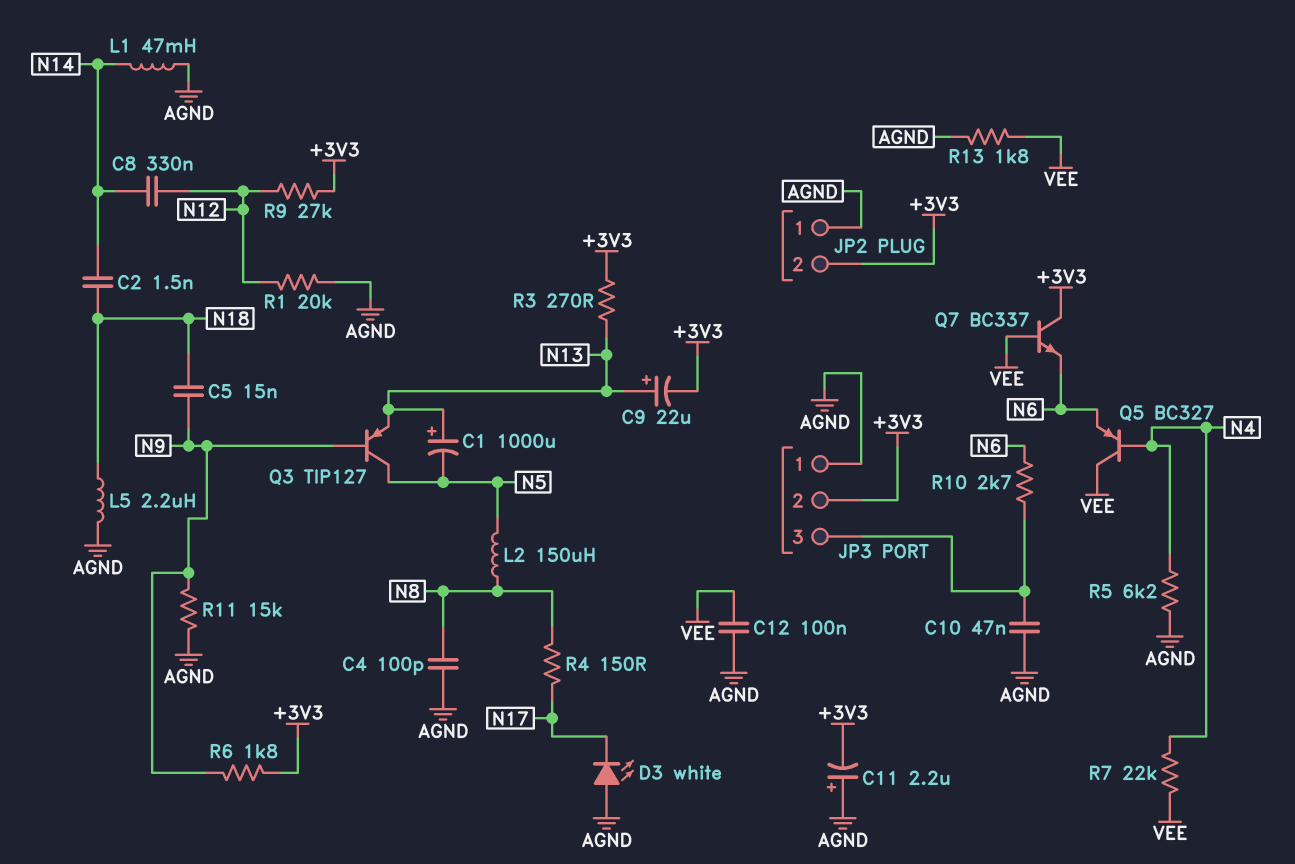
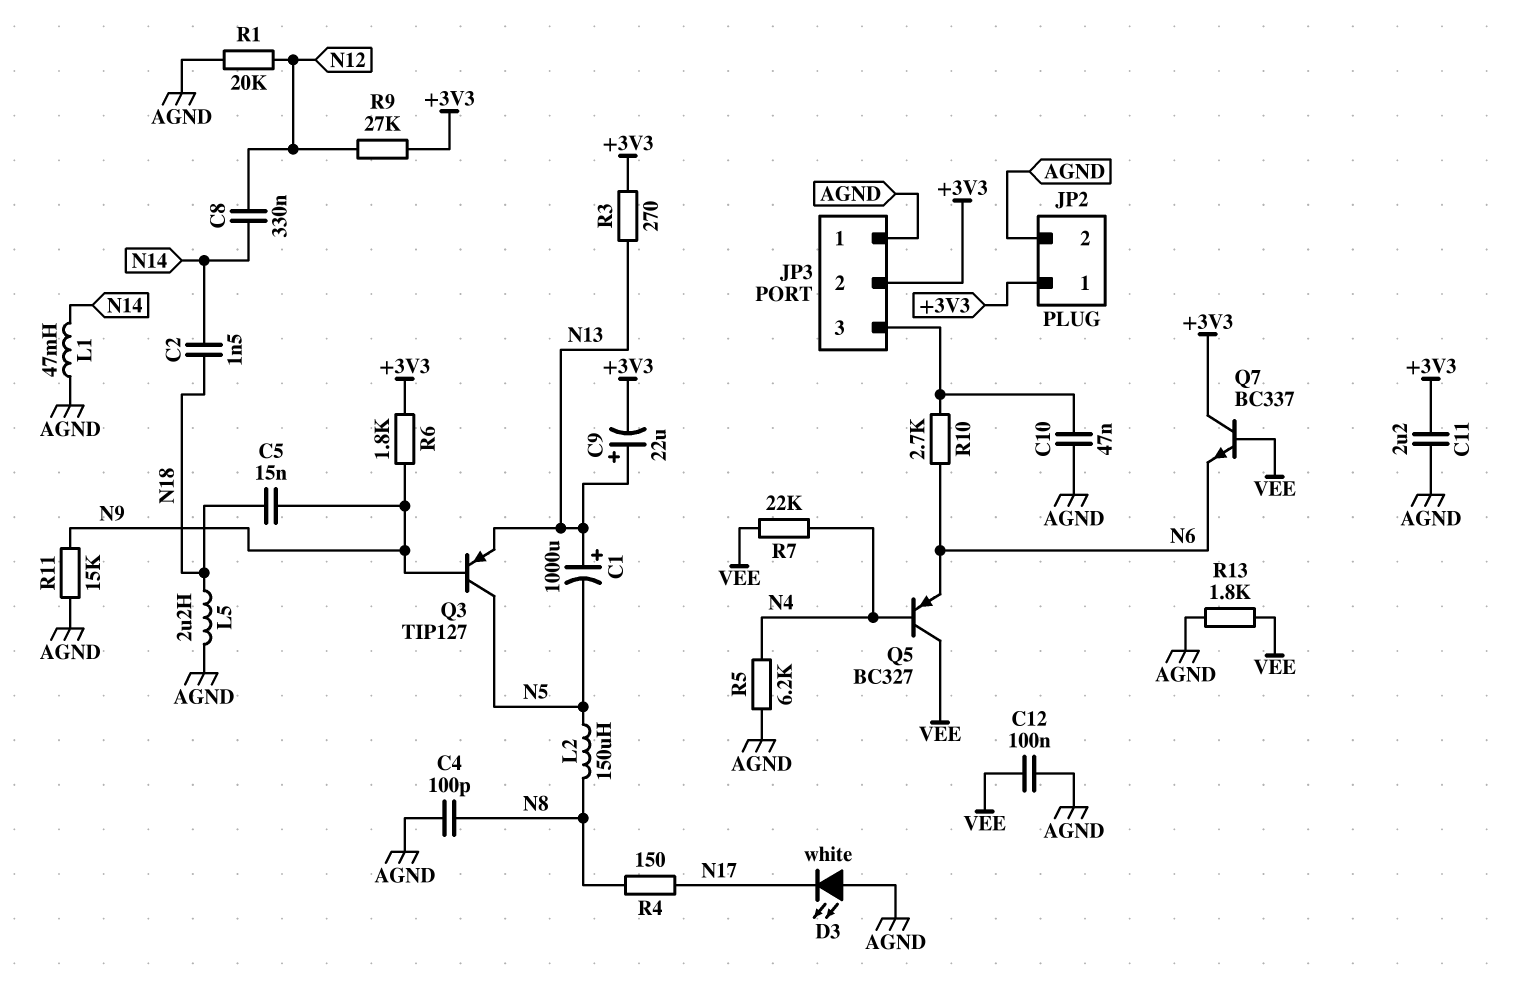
C11: 2.2uF (plus AGND, minus +3V3) -> 2.2uF (+3V3, AGND)
JP2 pin 1: AGND -> +3V3
JP2 pin 2: +3V3 -> AGND

